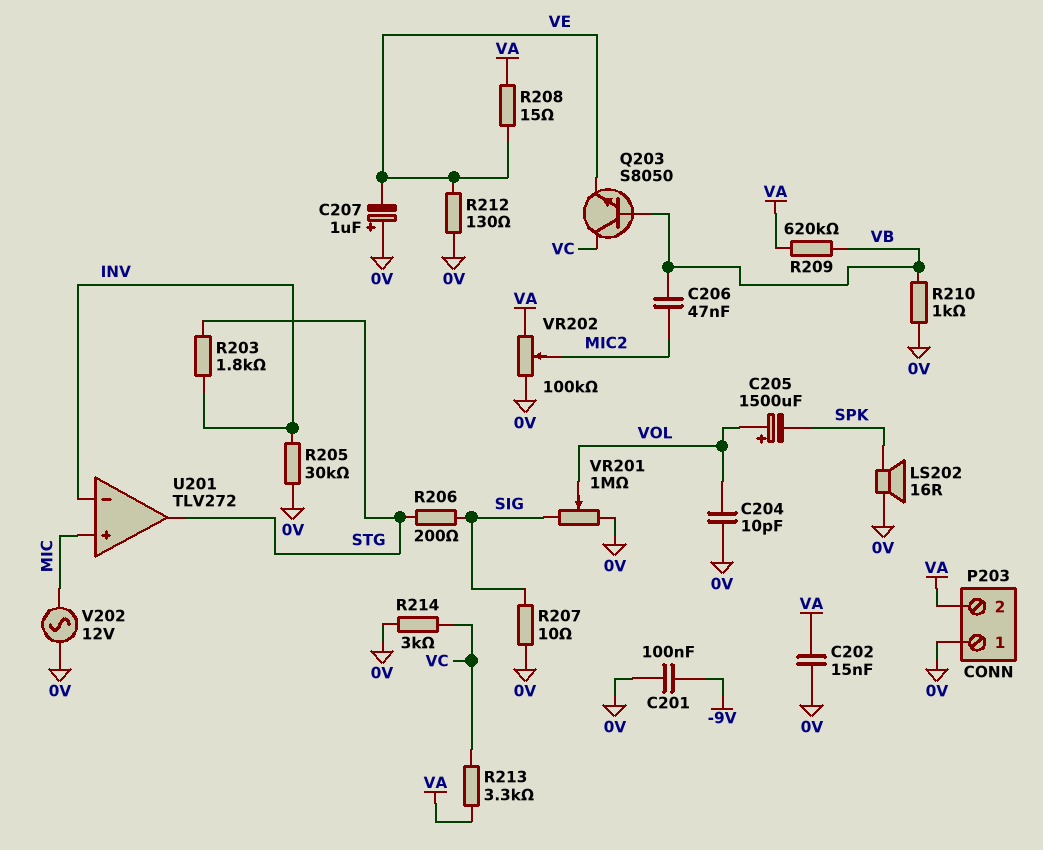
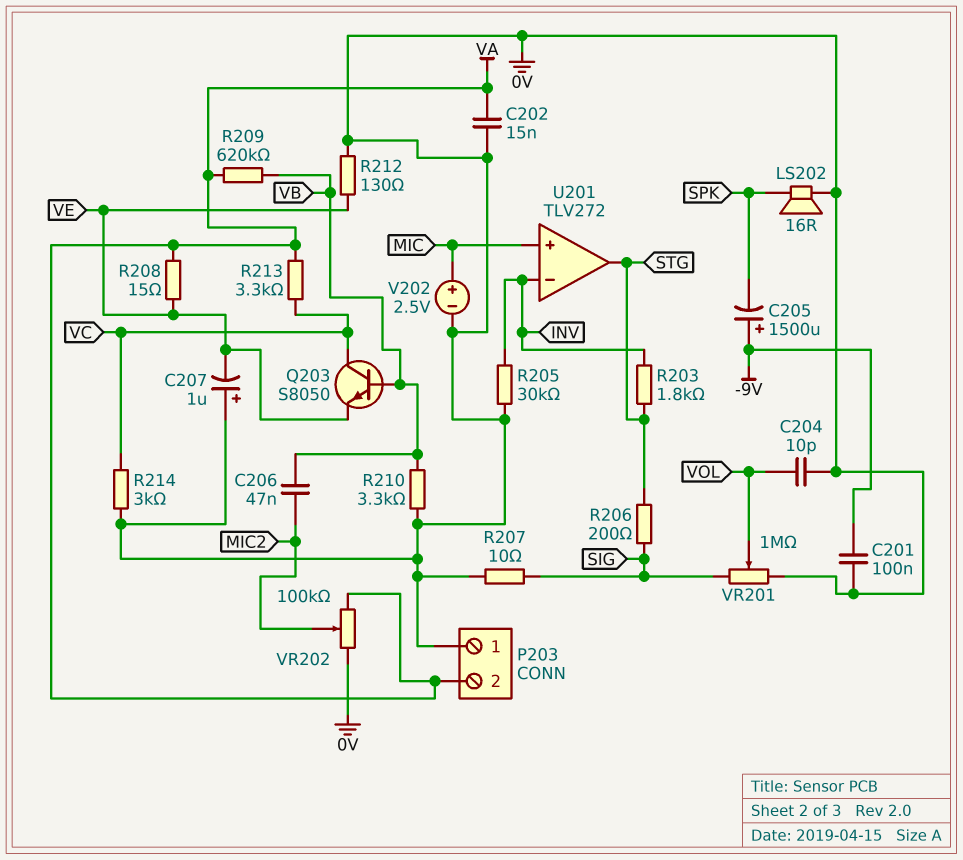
C205: 1500uF (plus VOL, minus SPK) -> 1500uF (plus -9V, minus SPK)
R210: 1k (0V, VB) -> 3.3k (0V, VB)
V202: AC 12V (0V, MIC) -> 2.5V (plus MIC, minus 0V)

